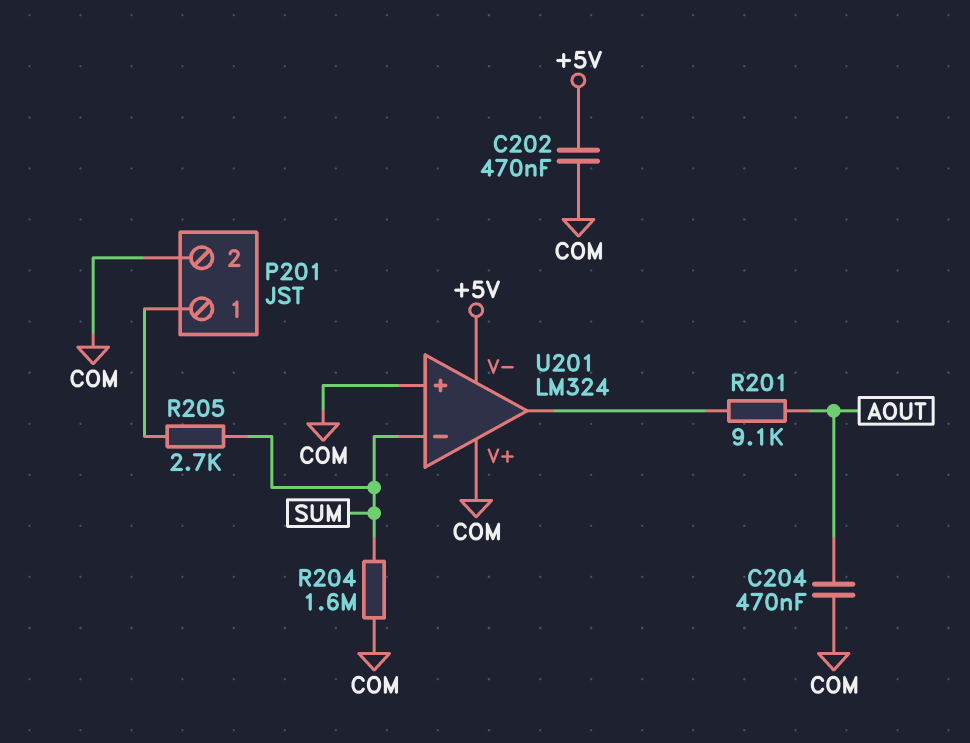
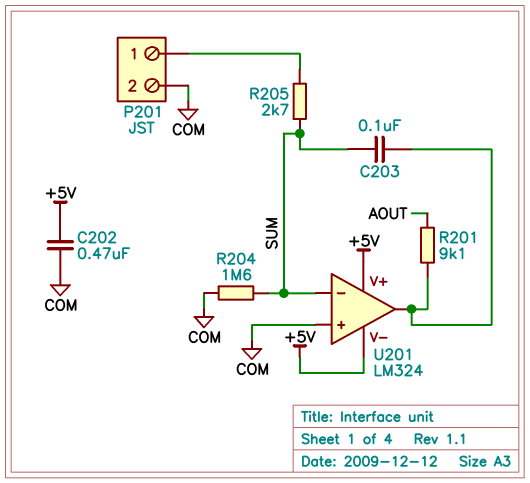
C203: none -> 100nF (SUM, U201/out)
C204: 470nF (AOUT, COM) -> none
U201 pin V+: COM -> +5V

